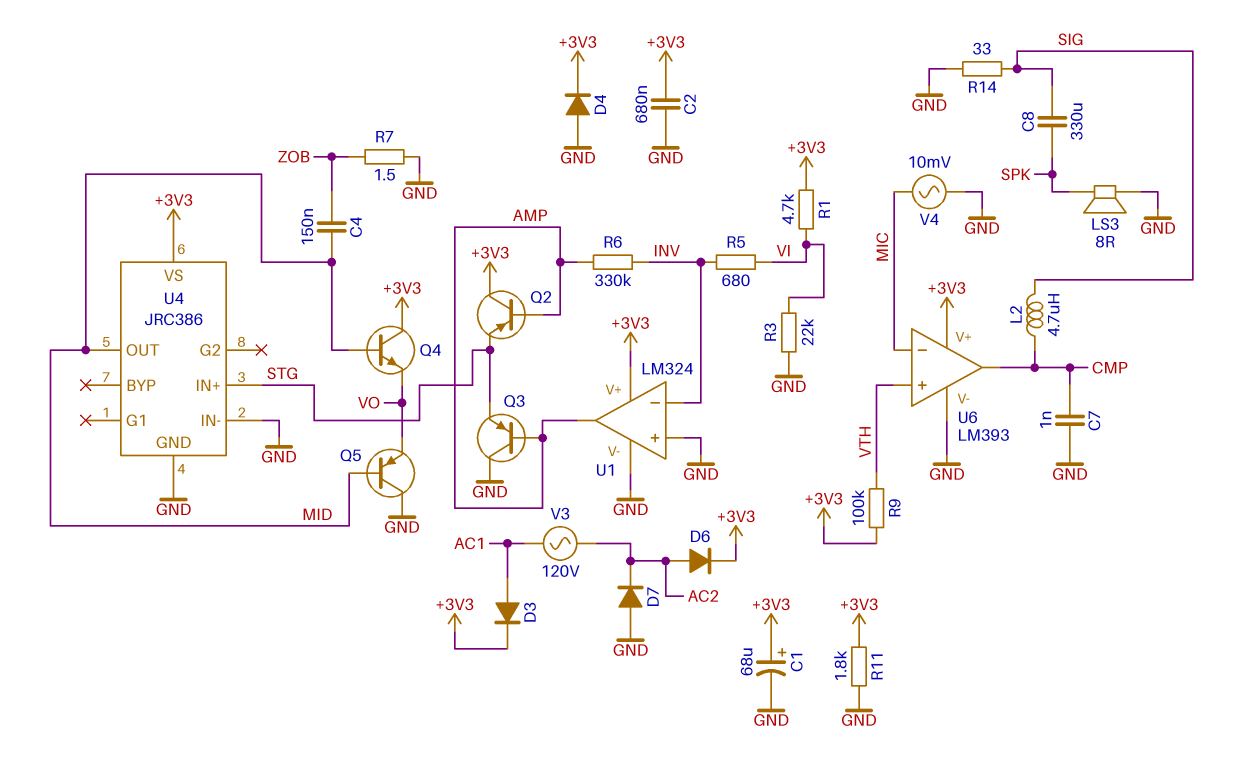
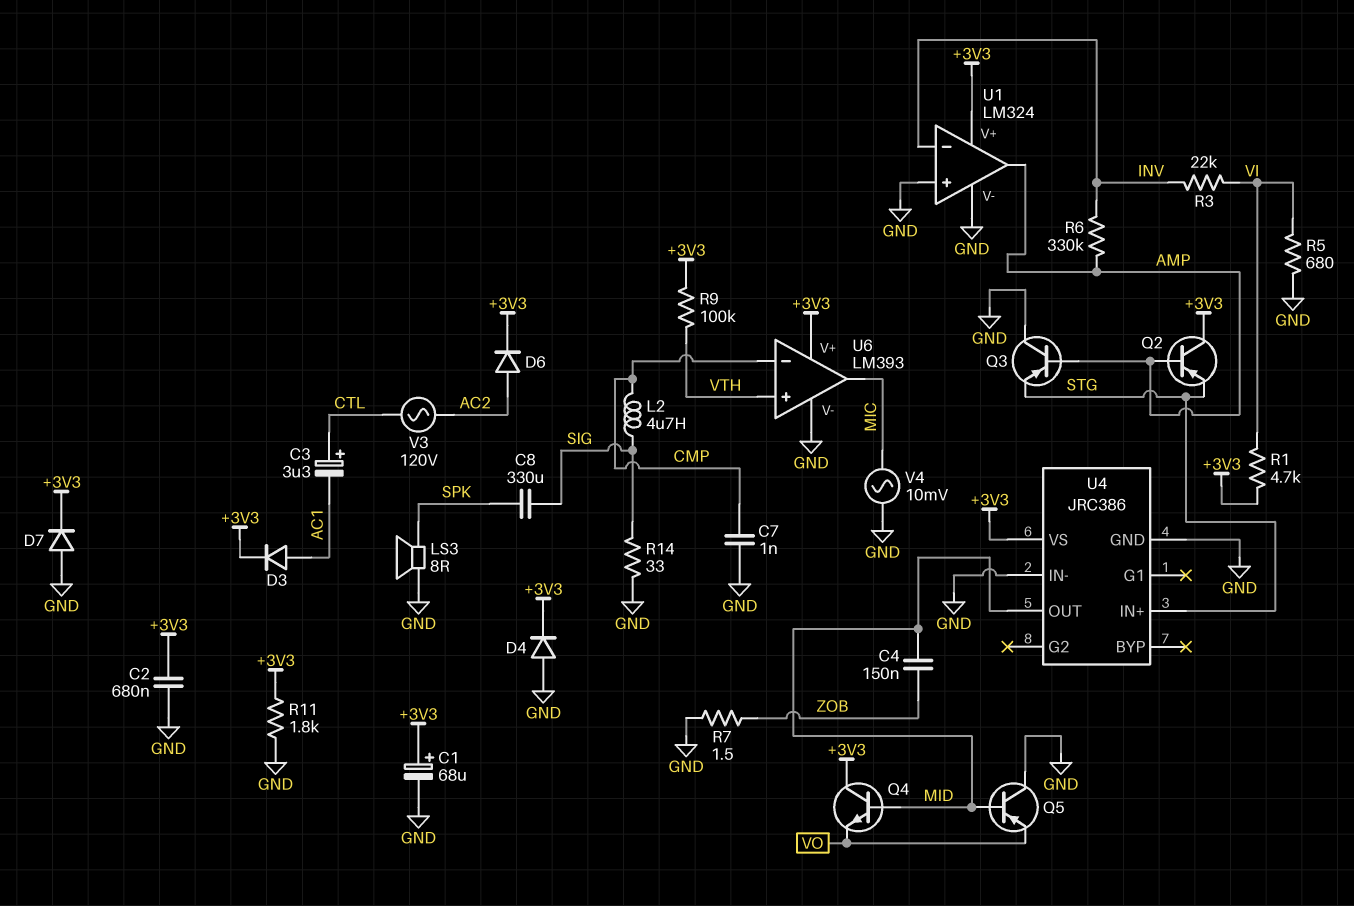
C3: none -> 3.3uF (plus CTL, minus AC1)
D7: diode (A GND, K AC2) -> diode (A GND, K +3V3)
R3: 22k (GND, VI) -> 22k (INV, VI)
R5: 680 (INV, VI) -> 680 (GND, VI)
U6 pin in-: MIC -> CMP
U6 pin out: CMP -> MIC
V3: AC 120V (AC1, AC2) -> AC 120V (AC2, CTL)

